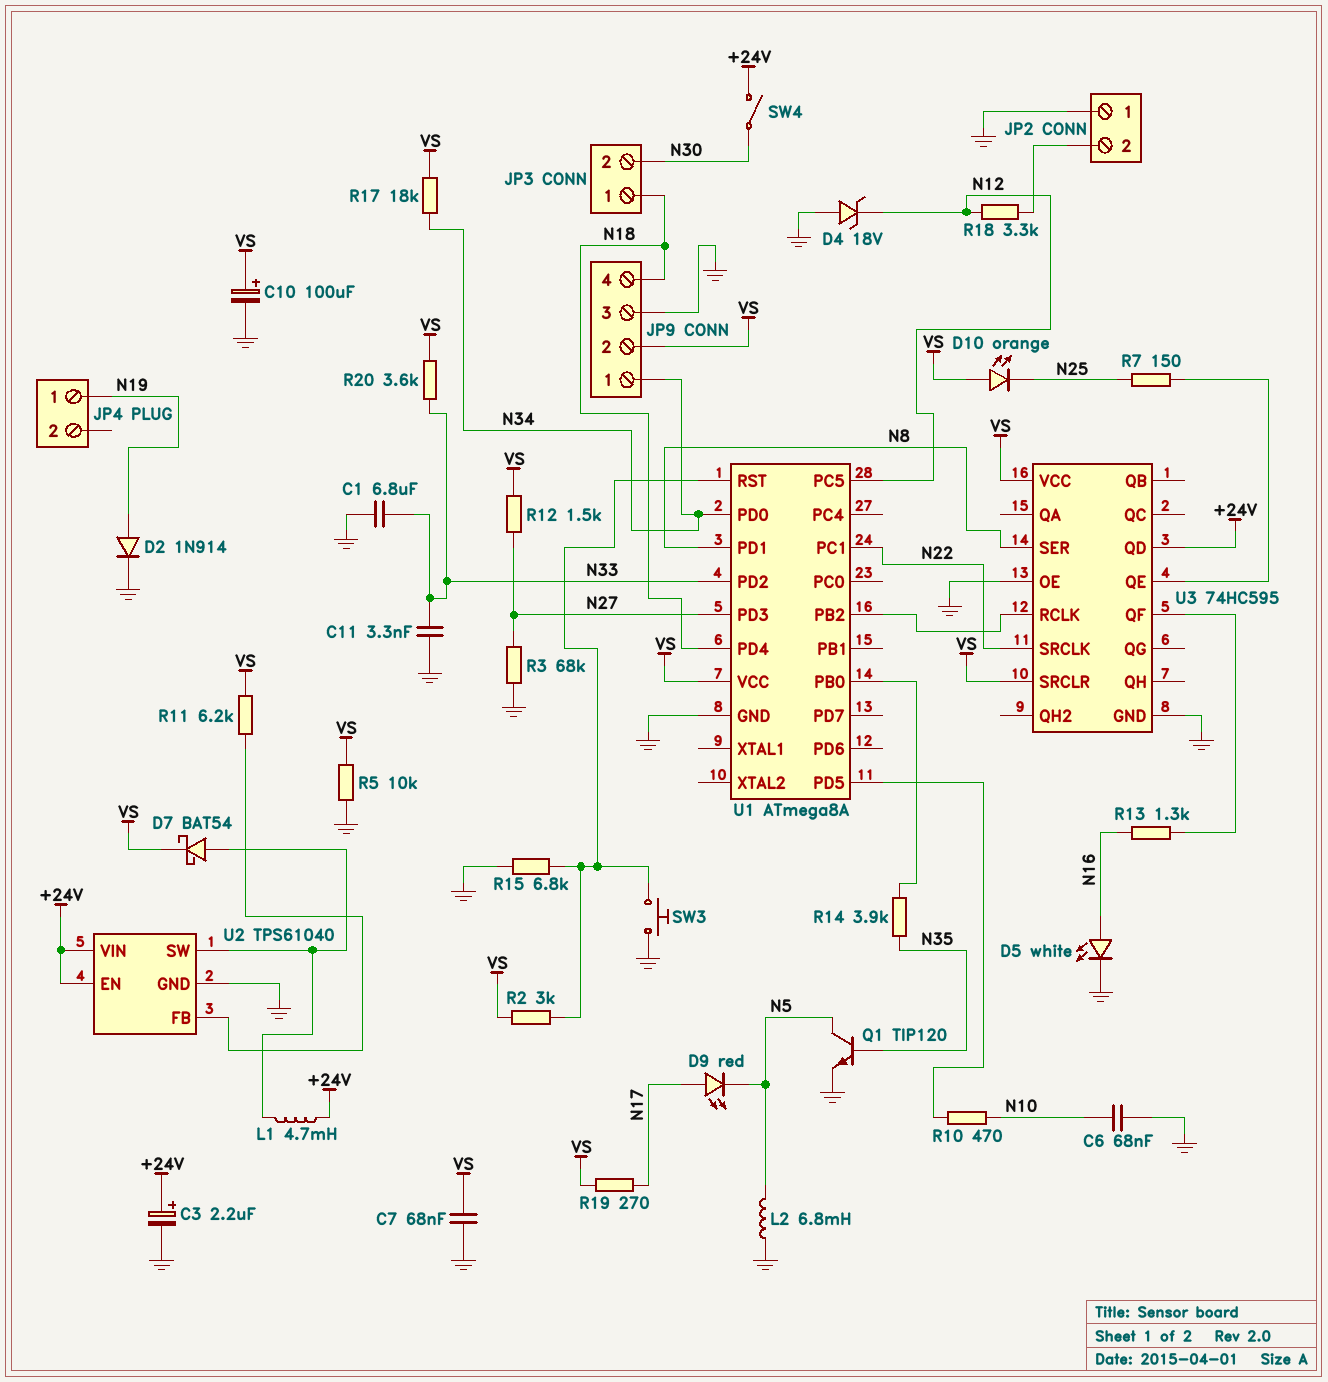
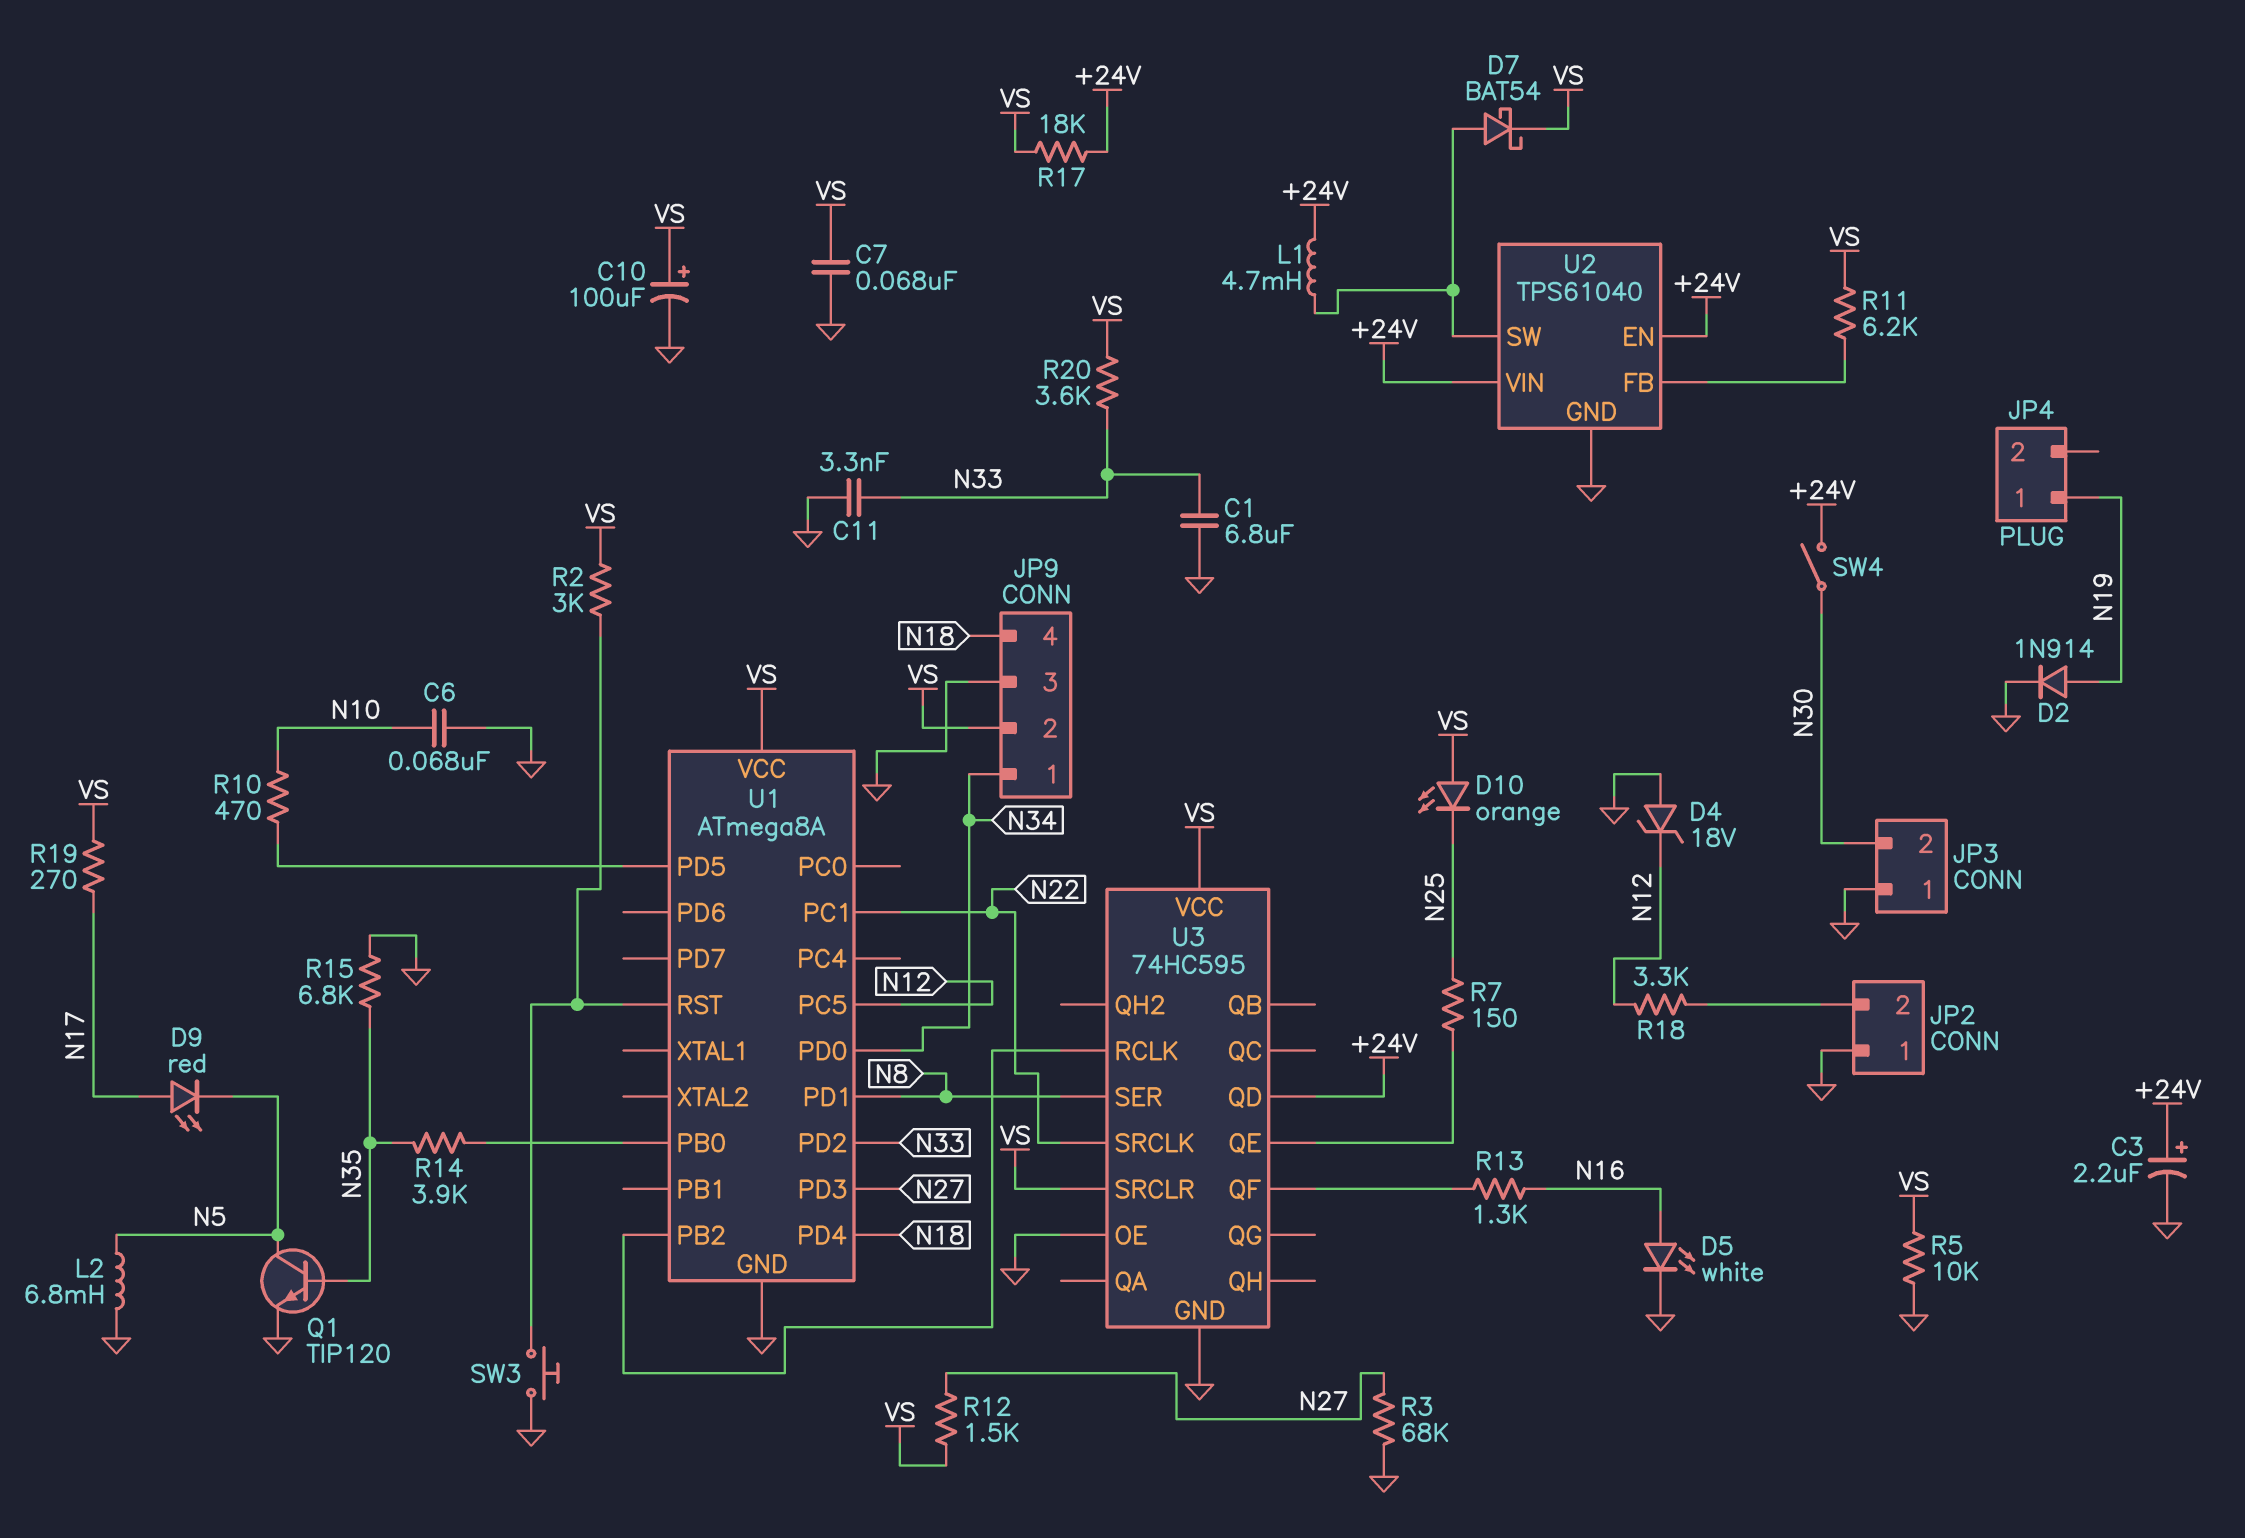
JP3 pin 1: N18 -> GND
R15: 6.8k (GND, U1/RST) -> 6.8k (GND, N35)
R17: 18k (N34, VS) -> 18k (+24V, VS)

